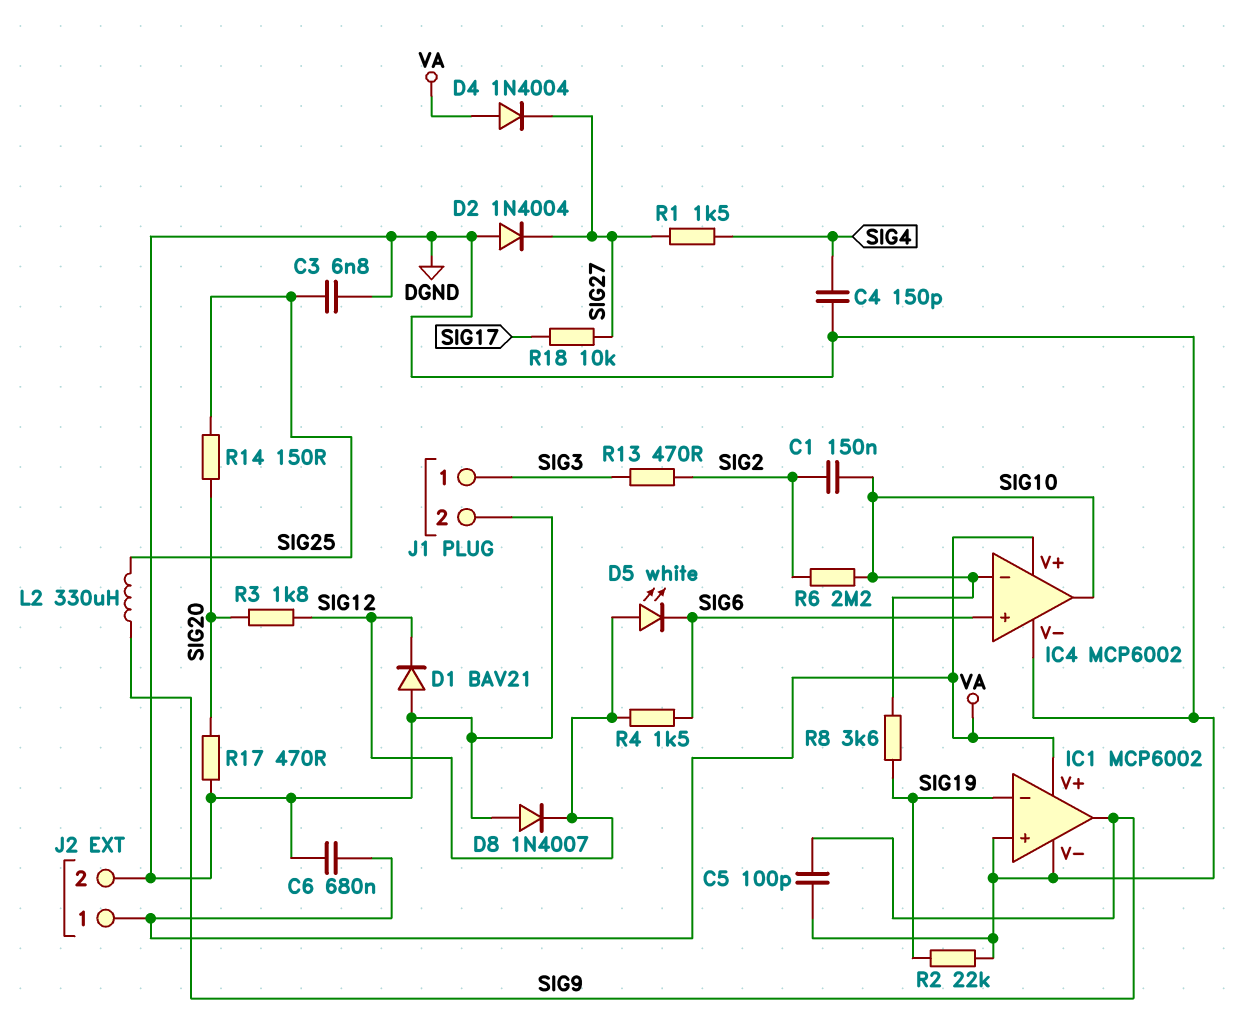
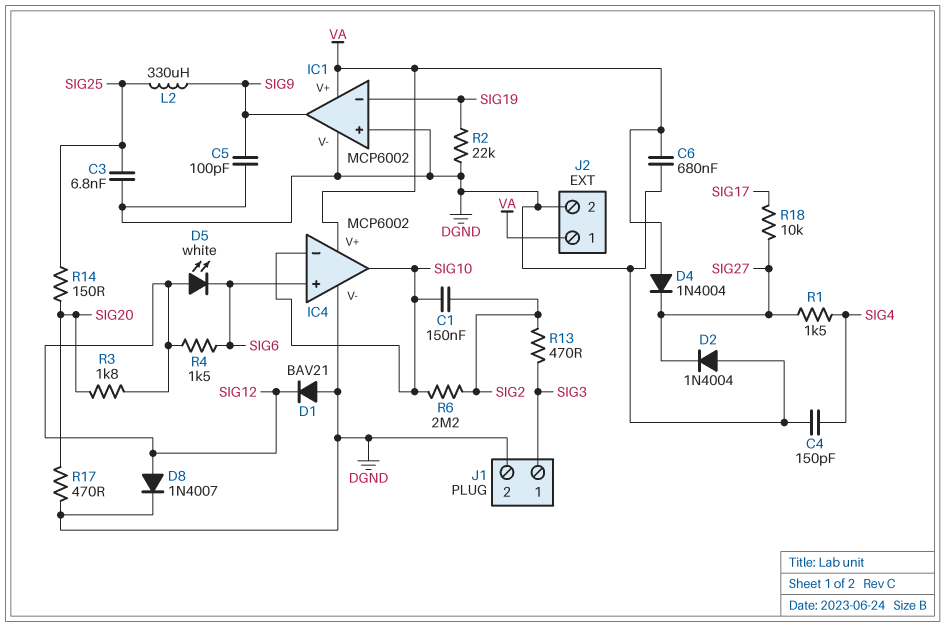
D8: diode 1N4007 (A DGND, K SIG12) -> diode 1N4007 (A SIG12, K DGND)
R8: 3.6k (SIG10, SIG19) -> none

